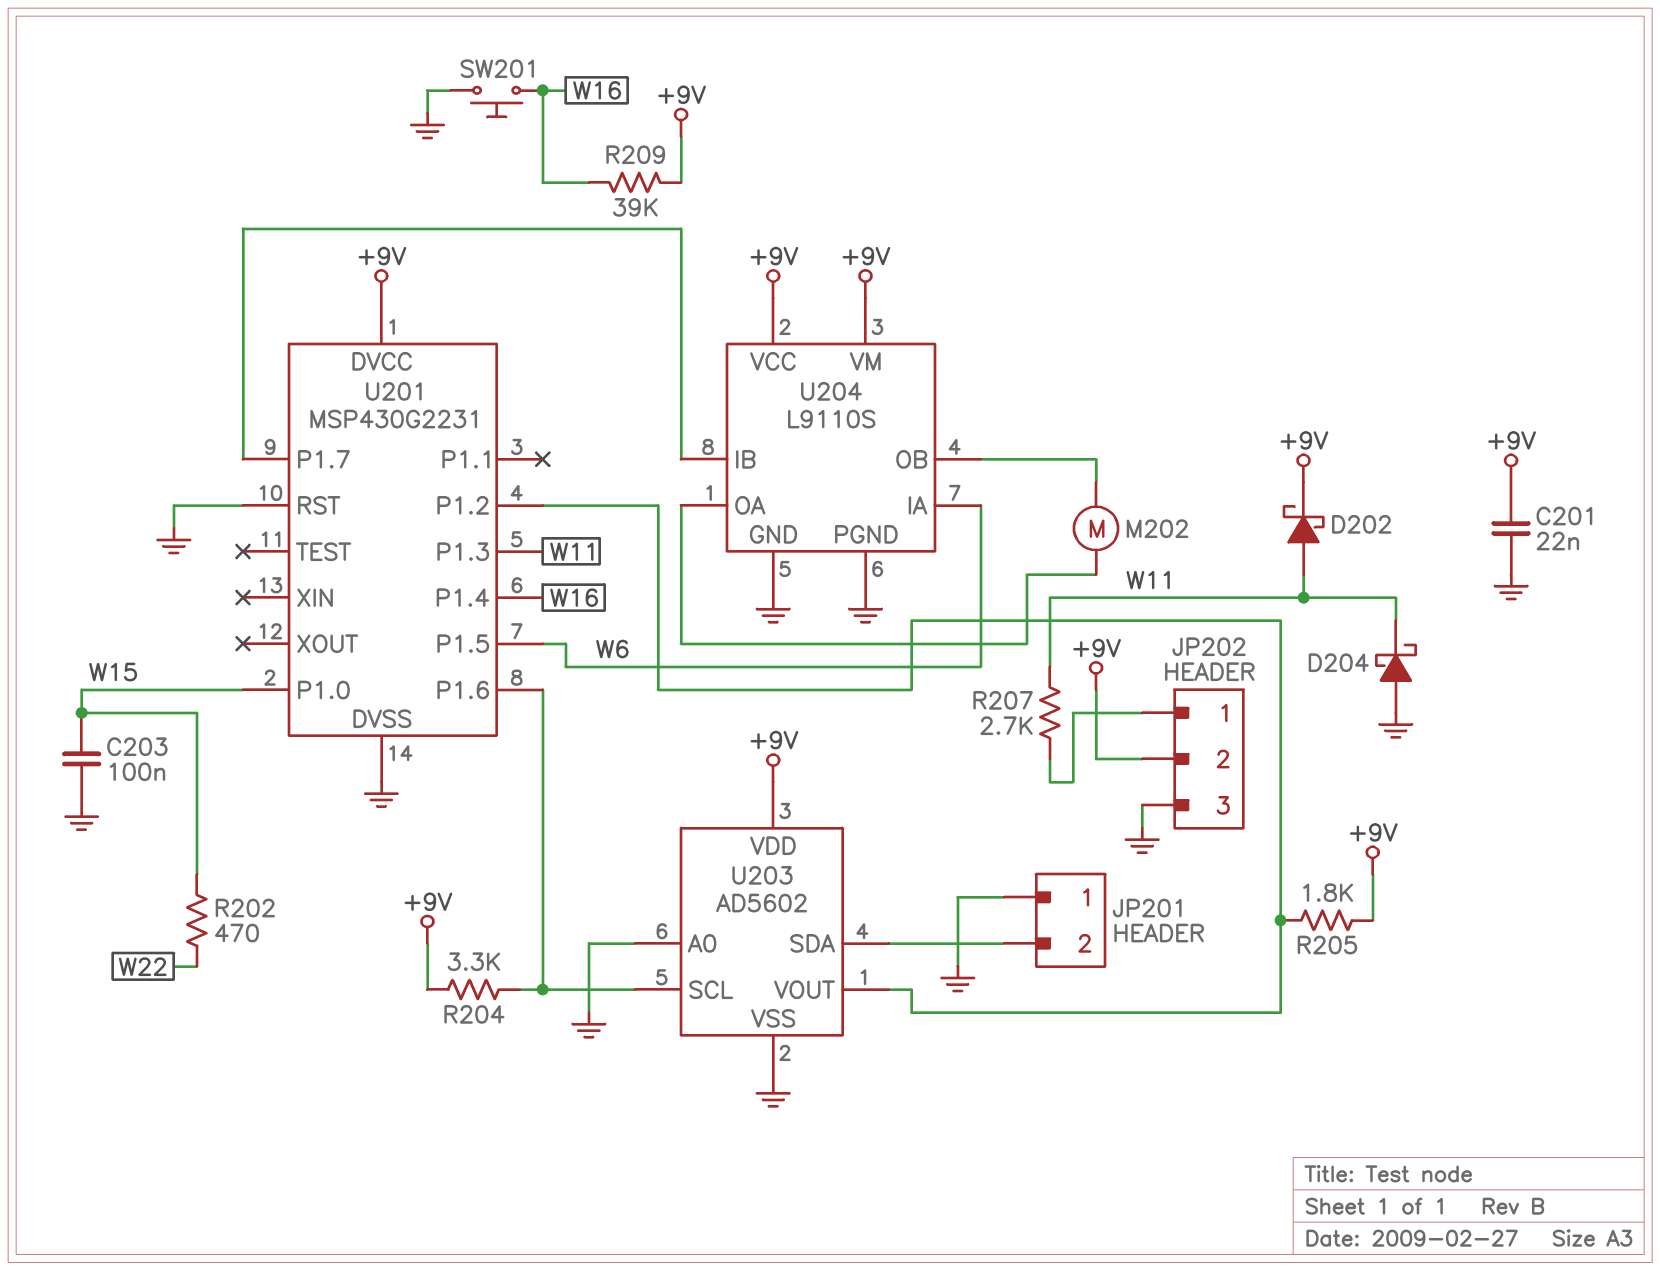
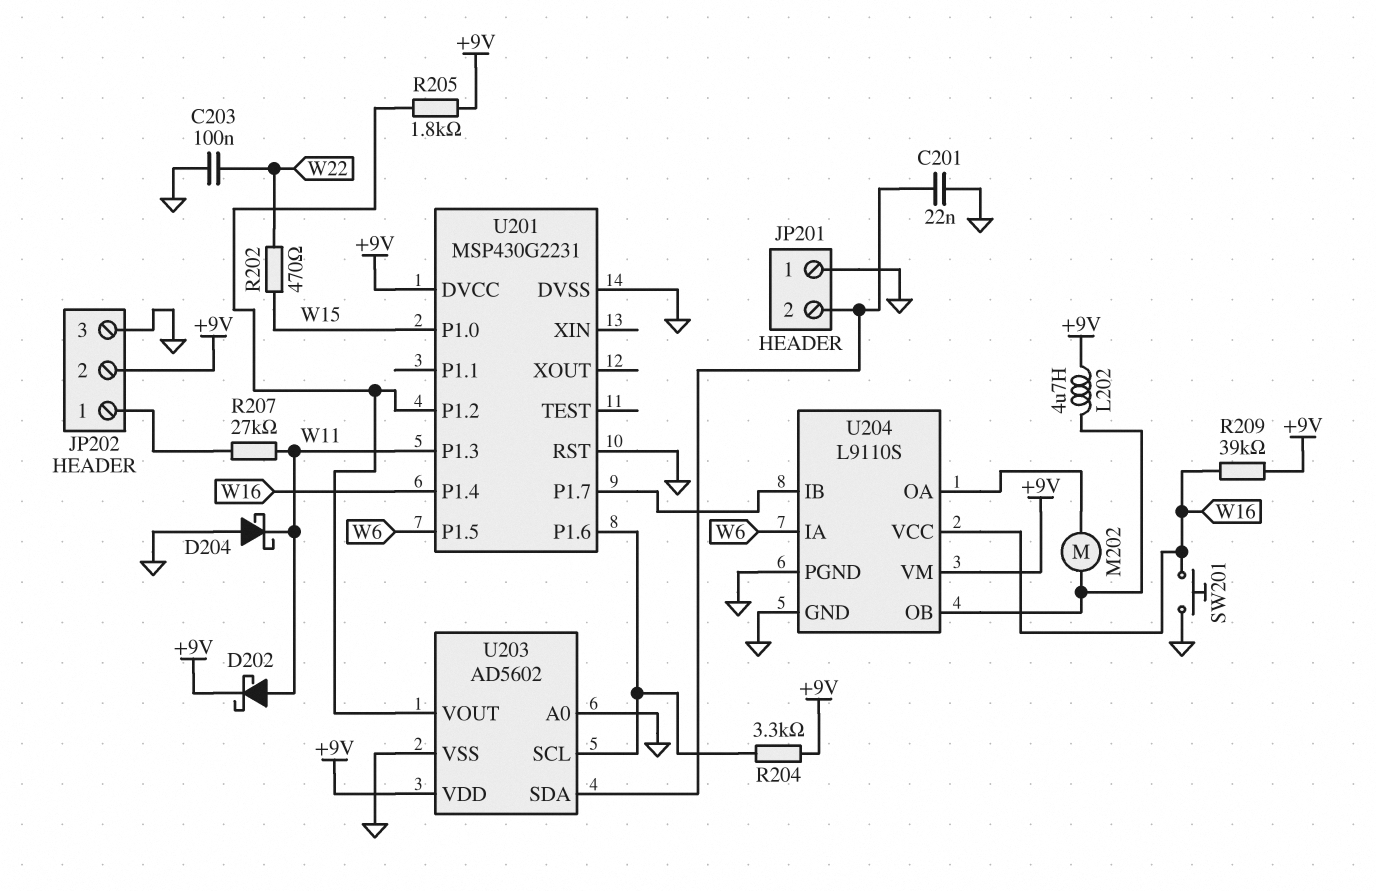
C201: 22nF (+9V, GND) -> 22nF (GND, JP201/2)
C203: 100nF (GND, W15) -> 100nF (GND, W22)
L202: none -> 4.7uH (+9V, U204/OB)
R207: 2.7k (JP202/1, W11) -> 27k (JP202/1, W11)
U204 pin VCC: +9V -> W16

